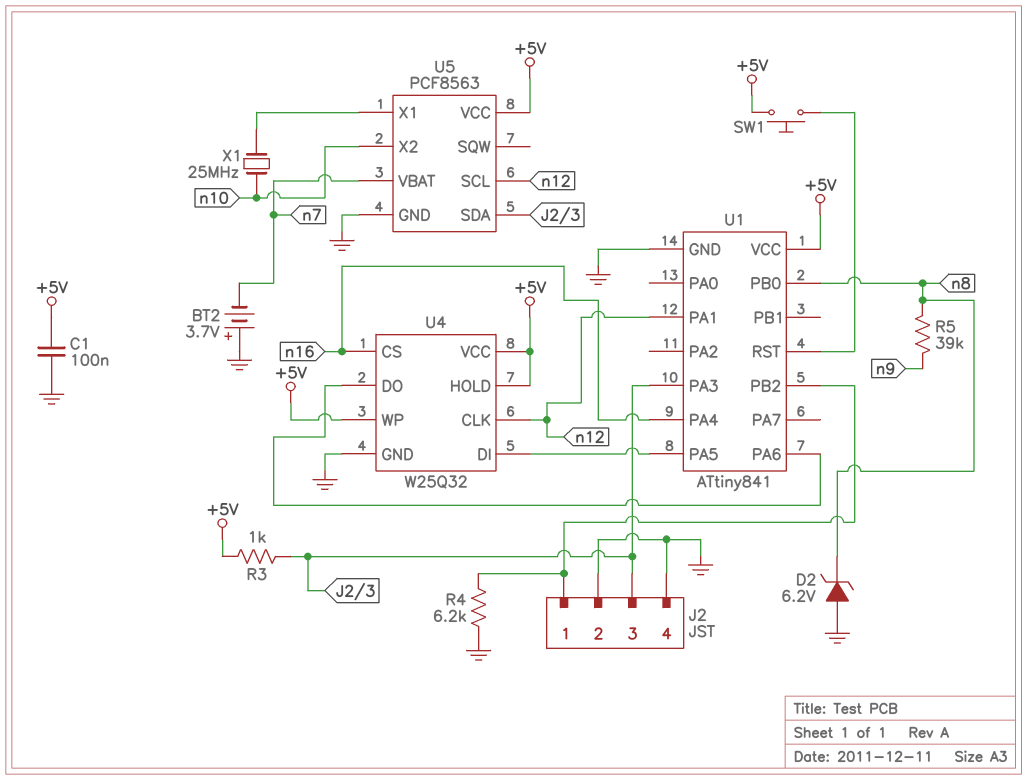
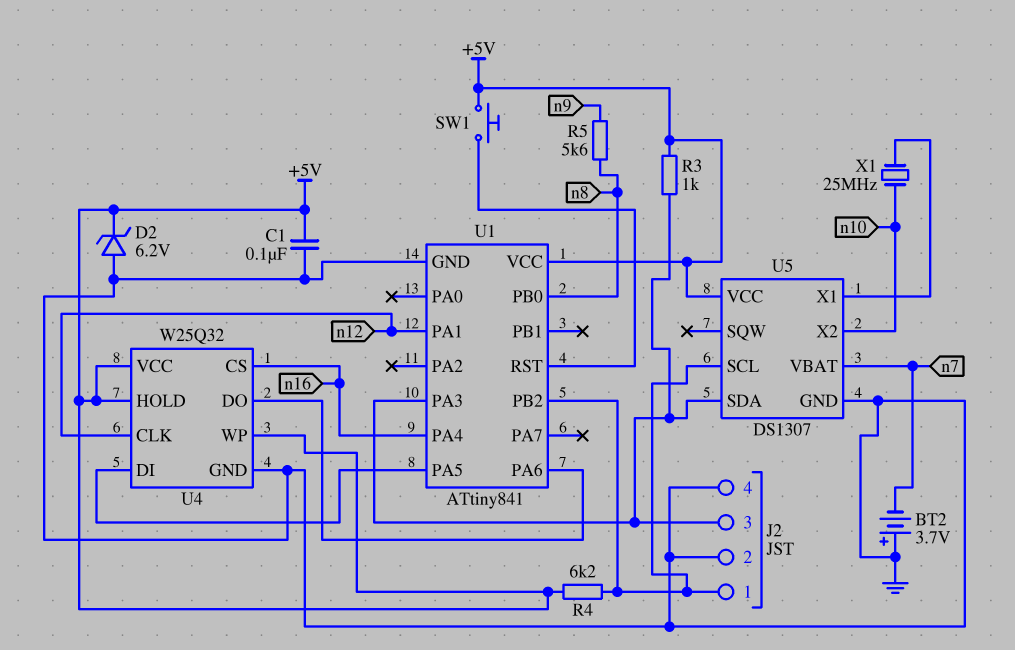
D2: zener 6.2V (A GND, K n8) -> zener 6.2V (A GND, K +5V)
R4: 6.2k (GND, J2/1) -> 6.2k (+5V, J2/1)
R5: 39k (n8, n9) -> 5.6k (n8, n9)
U5: PCF8563 -> DS1307
U5 pin SCL: n12 -> J2/1

